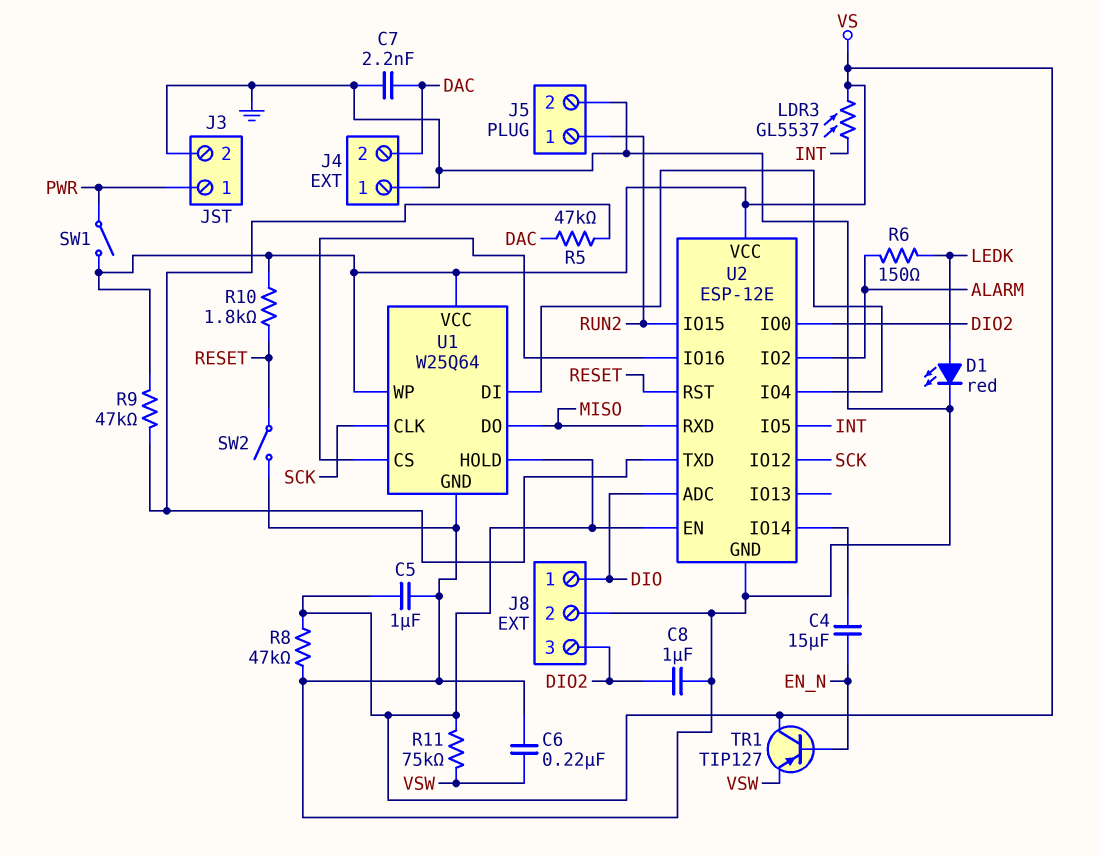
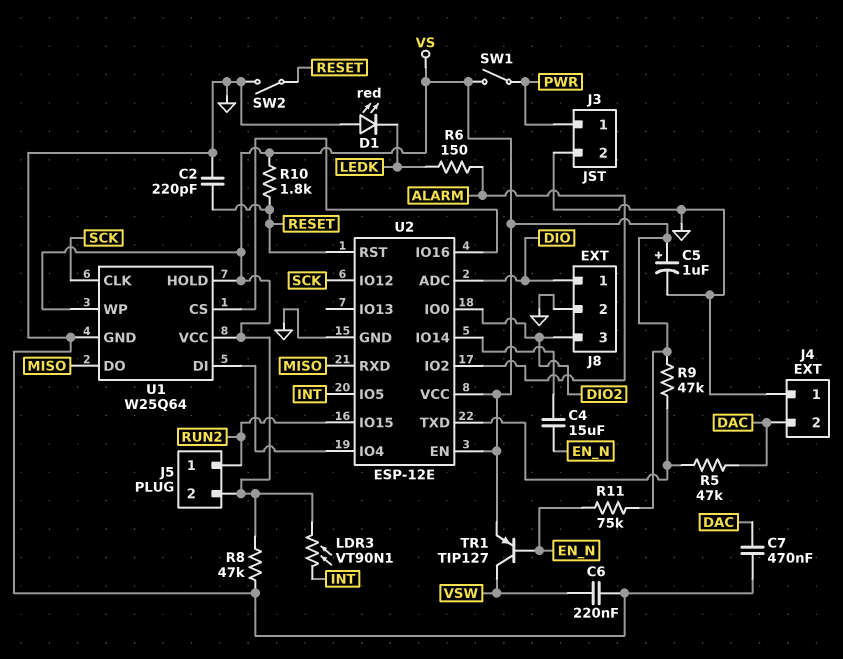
C2: none -> 220pF (GND, RESET)
C5: 1uF (GND, VS) -> 1uF (plus VS, minus GND)
C7: 2.2nF (DAC, GND) -> 470nF (DAC, GND)
C8: 1uF (DIO2, GND) -> none
D1: LED red (A LEDK, K GND) -> LED red (A GND, K LEDK)
J5 pin 2: GND -> VS
LDR3: GL5537 (INT, VS) -> VT90N1 (INT, VS)
R11: 75k (VS, VSW) -> 75k (EN_N, VS)
TR1: PNP TIP127 (B EN_N, C VS, E VSW) -> PNP TIP127 (B EN_N, C VSW, E VS)

